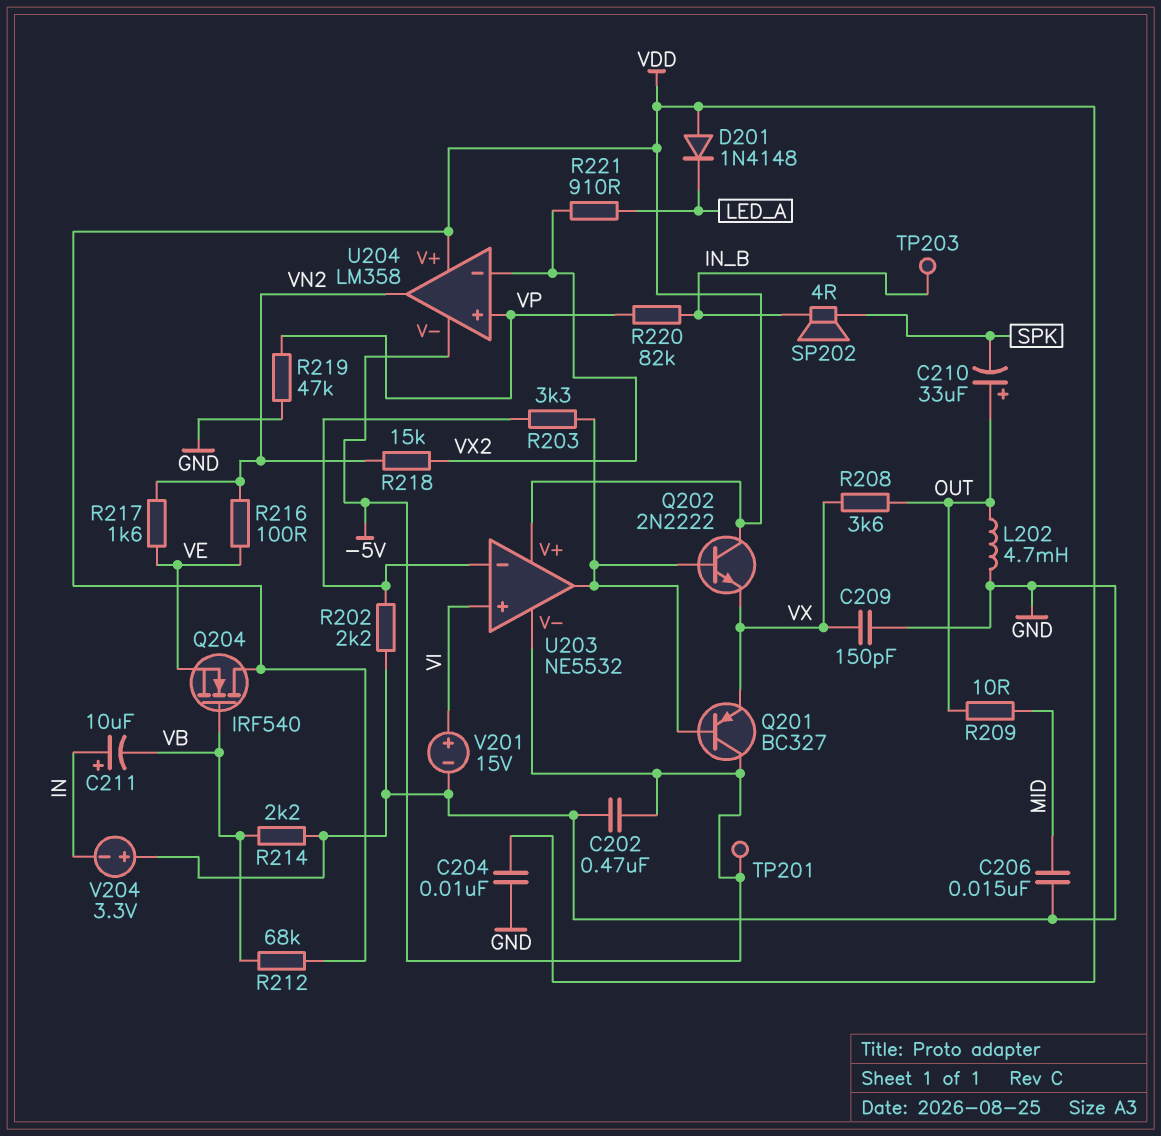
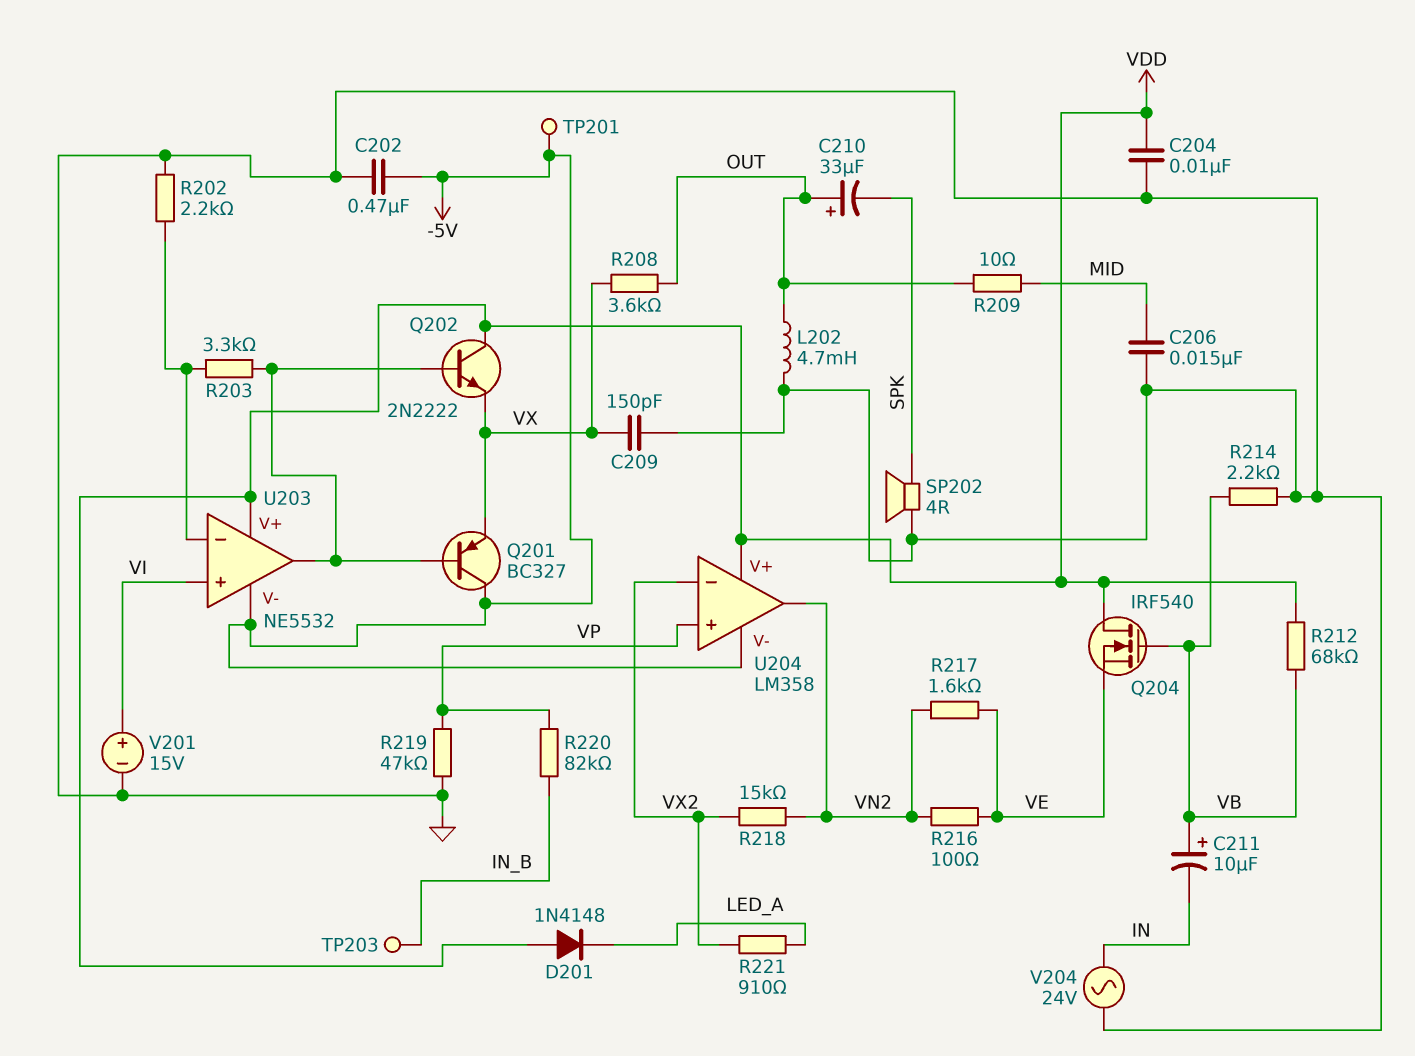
C211: 10uF (plus IN, minus VB) -> 10uF (plus VB, minus IN)
SP202: speaker 4R (IN_B, SPK) -> speaker 4R (GND, SPK)
V204: 3.3V (plus GND, minus IN) -> AC 24V (GND, IN)

